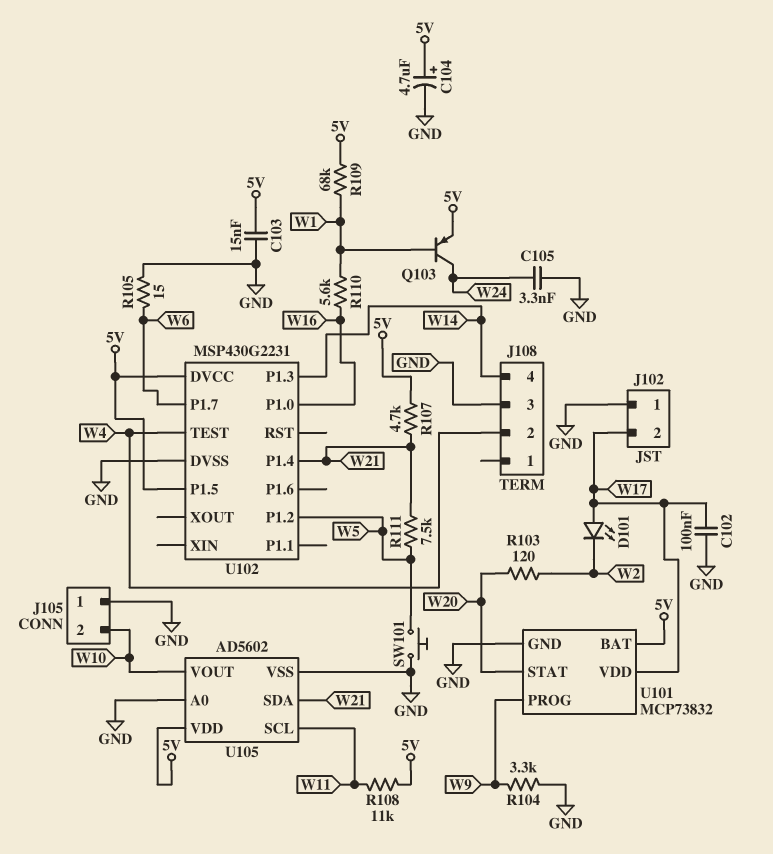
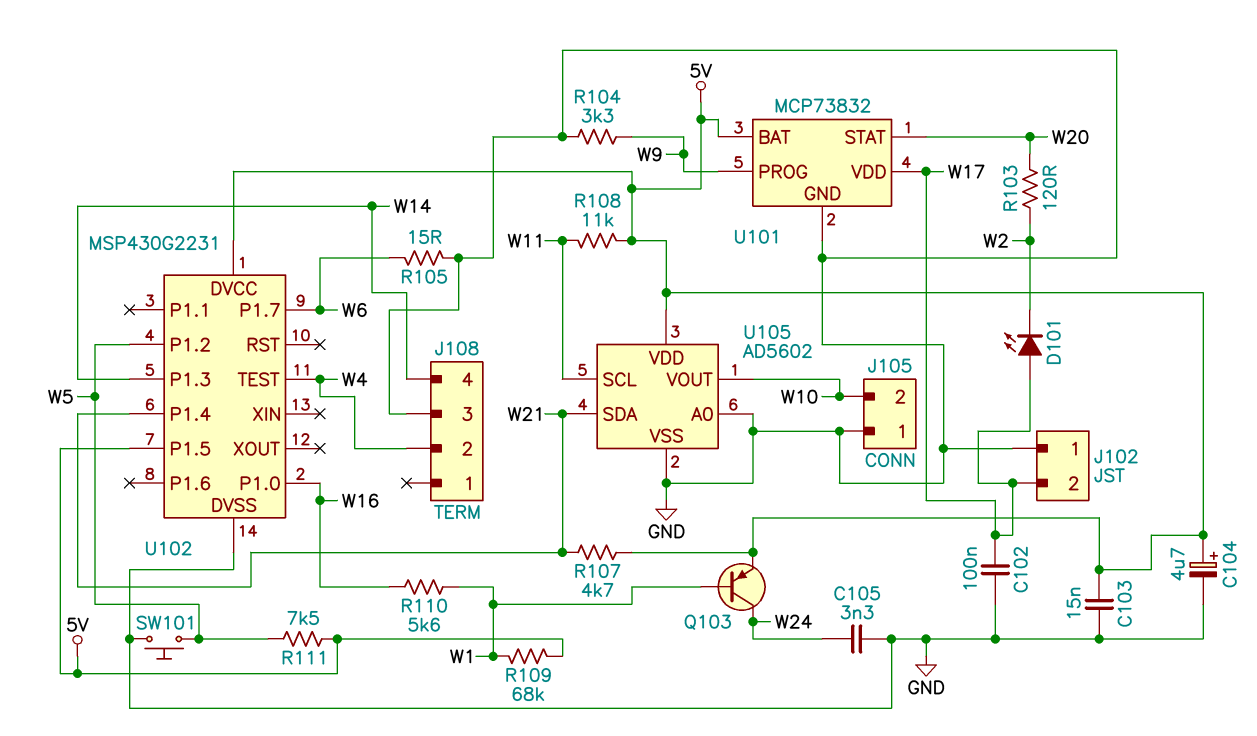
R111: 7.5k (W5, W21) -> 7.5k (5V, W5)

